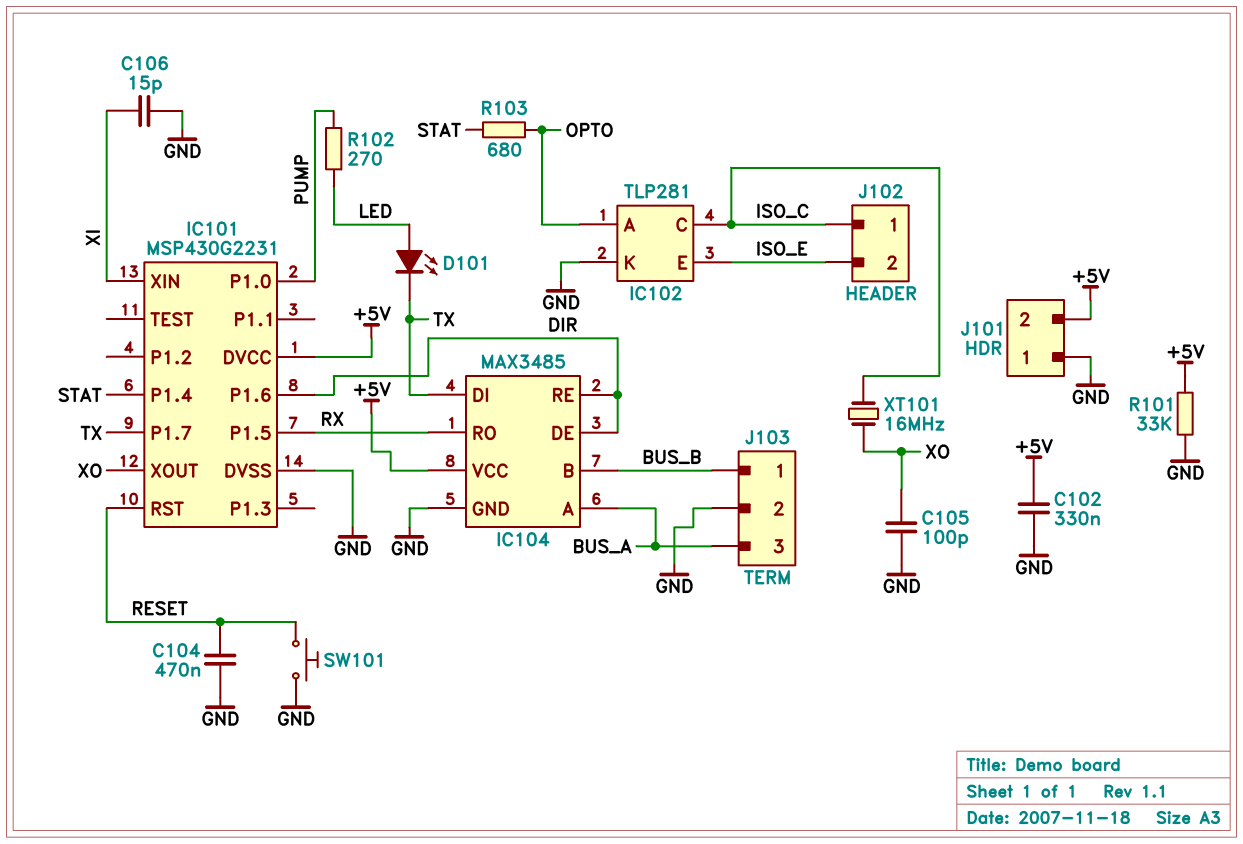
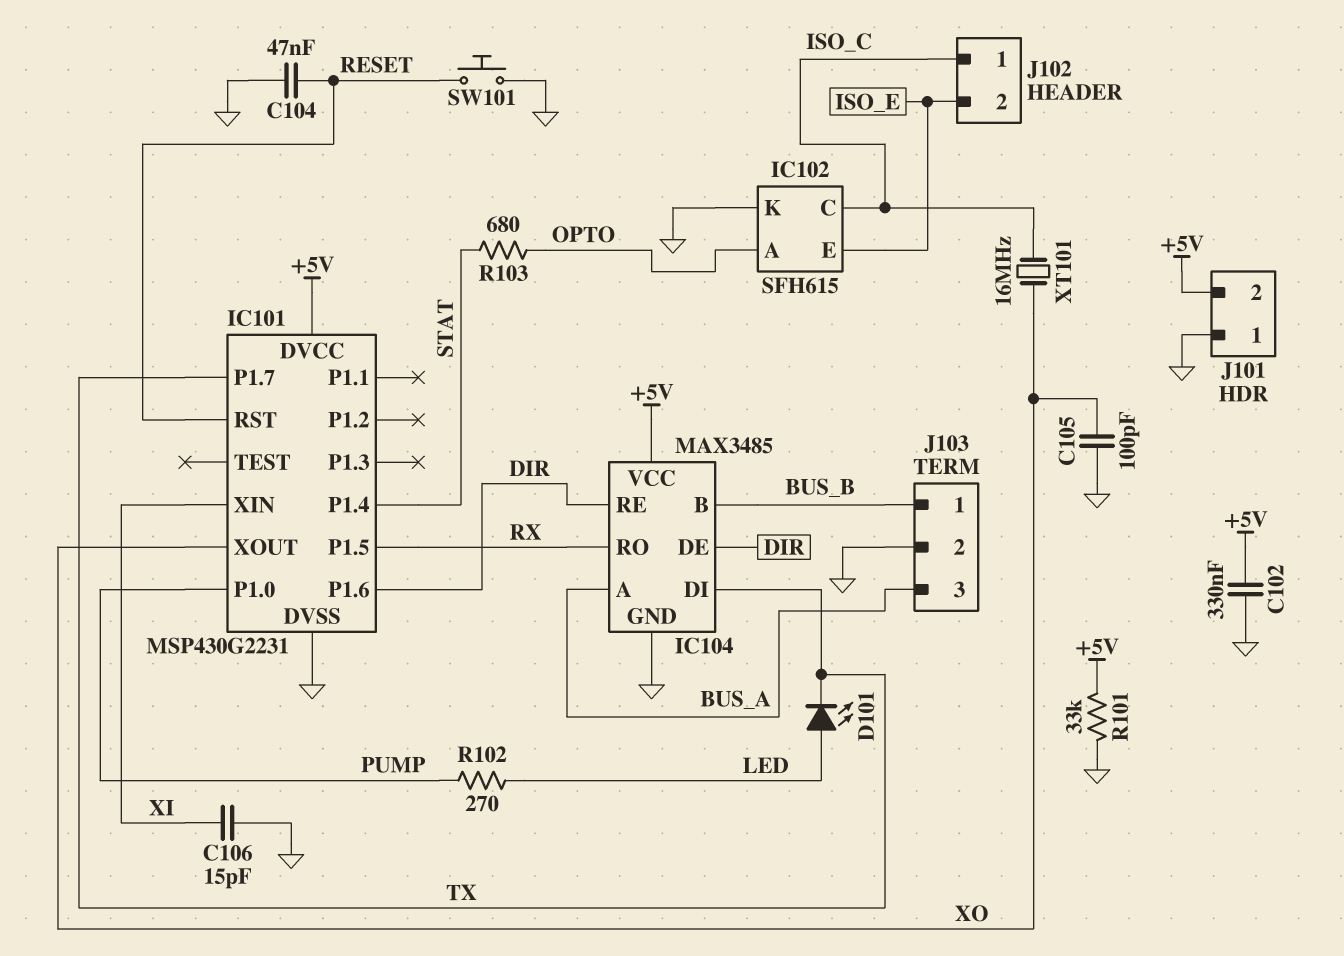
C104: 470nF (GND, RESET) -> 47nF (GND, RESET)
IC102: TLP281 -> SFH615

